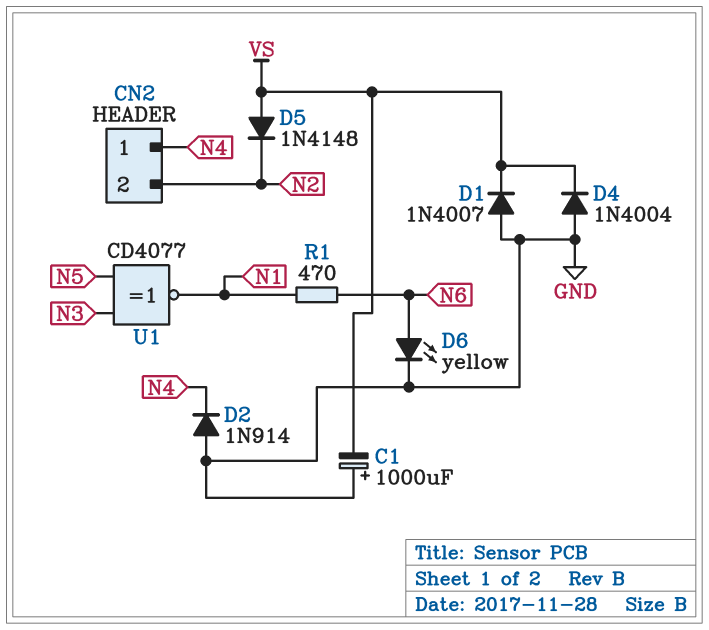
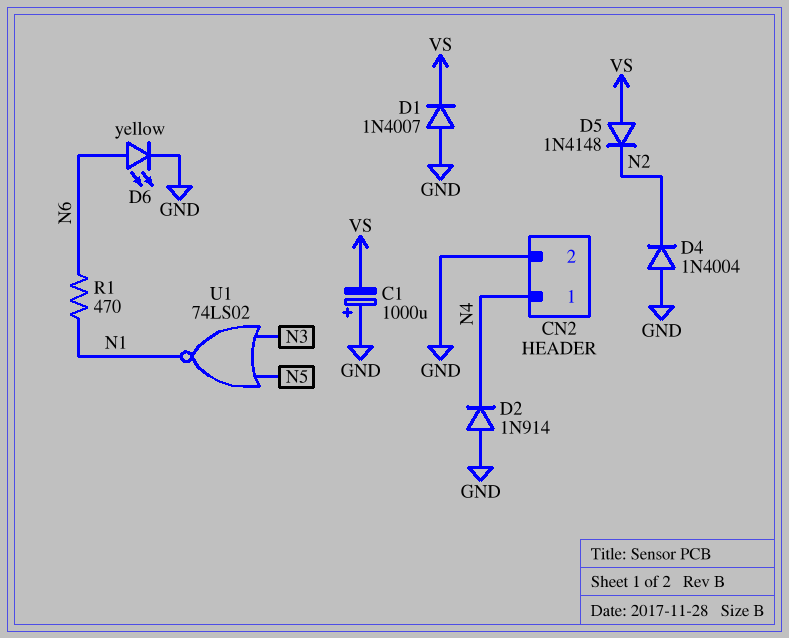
CN2 pin 2: N2 -> GND
D4: diode 1N4004 (A GND, K VS) -> diode 1N4004 (A GND, K N2)
U1: XNOR CD4077 (in N3, in N5, out N1) -> NOR 74LS02 (in N3, in N5, out N1)

